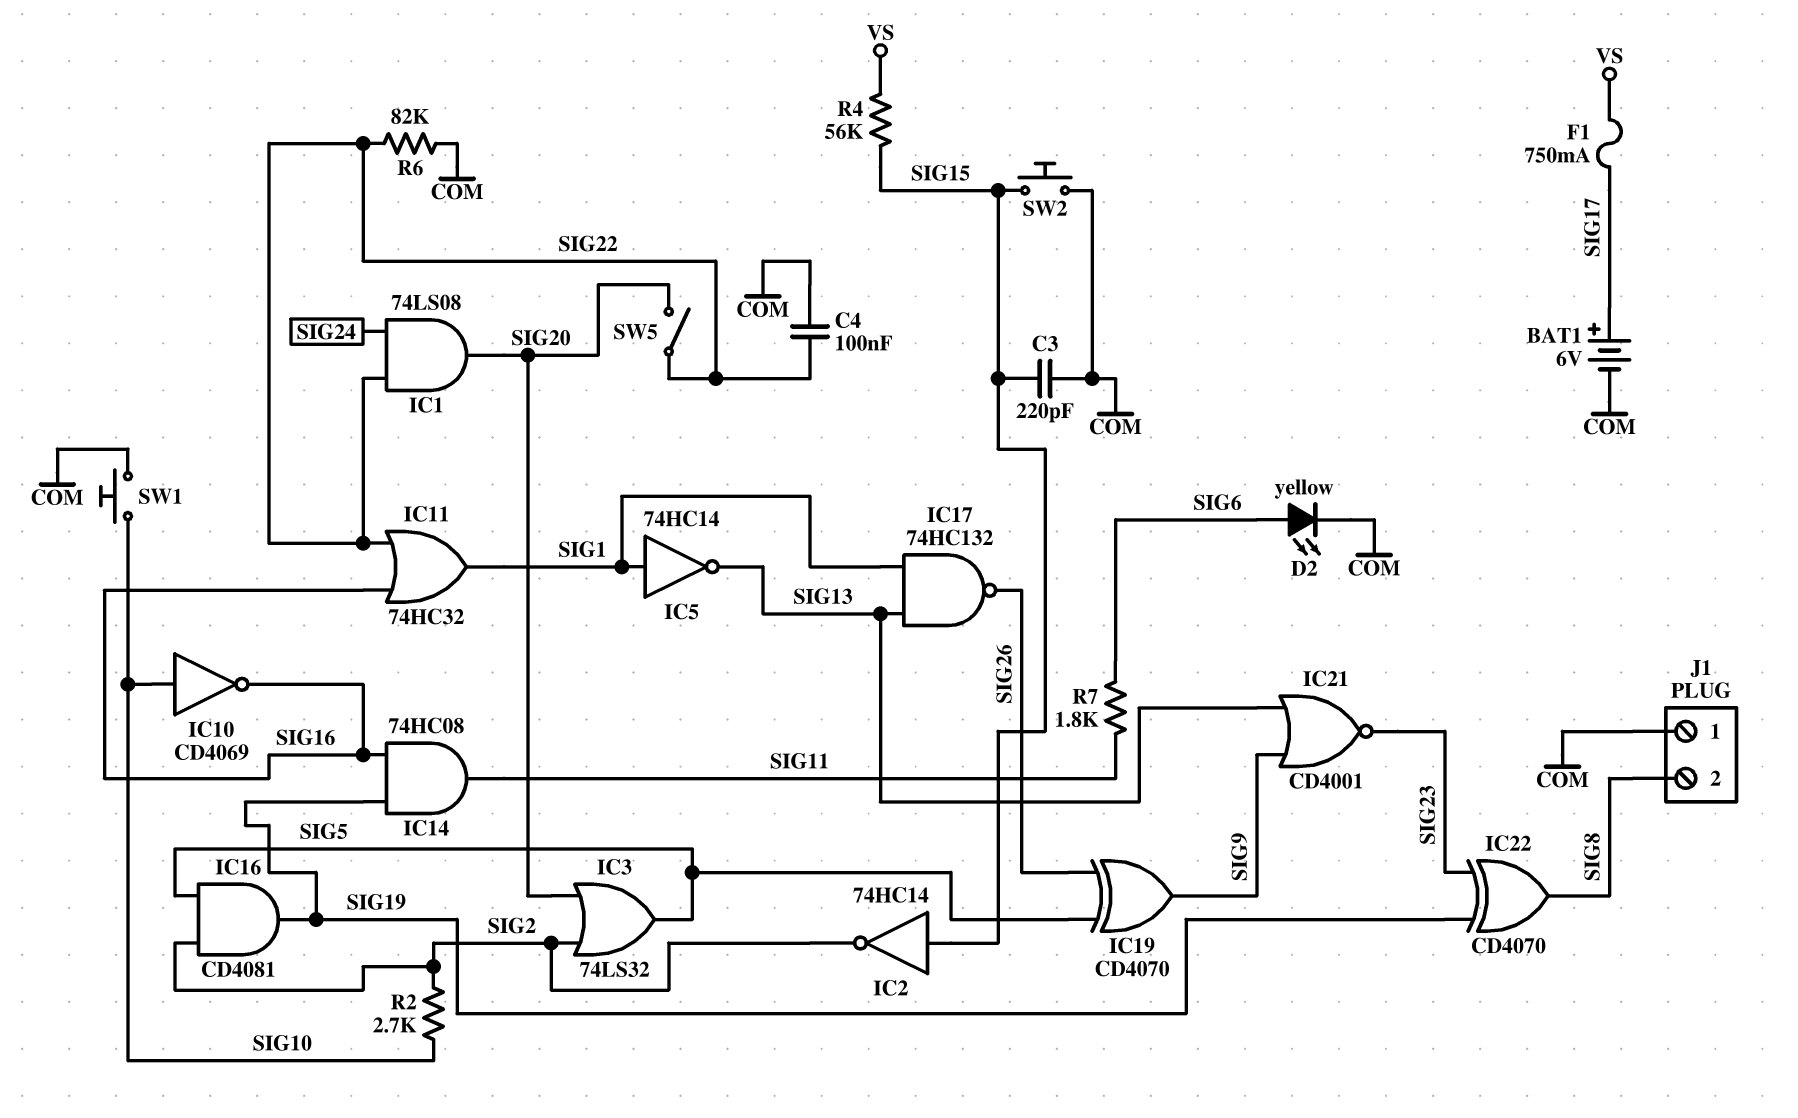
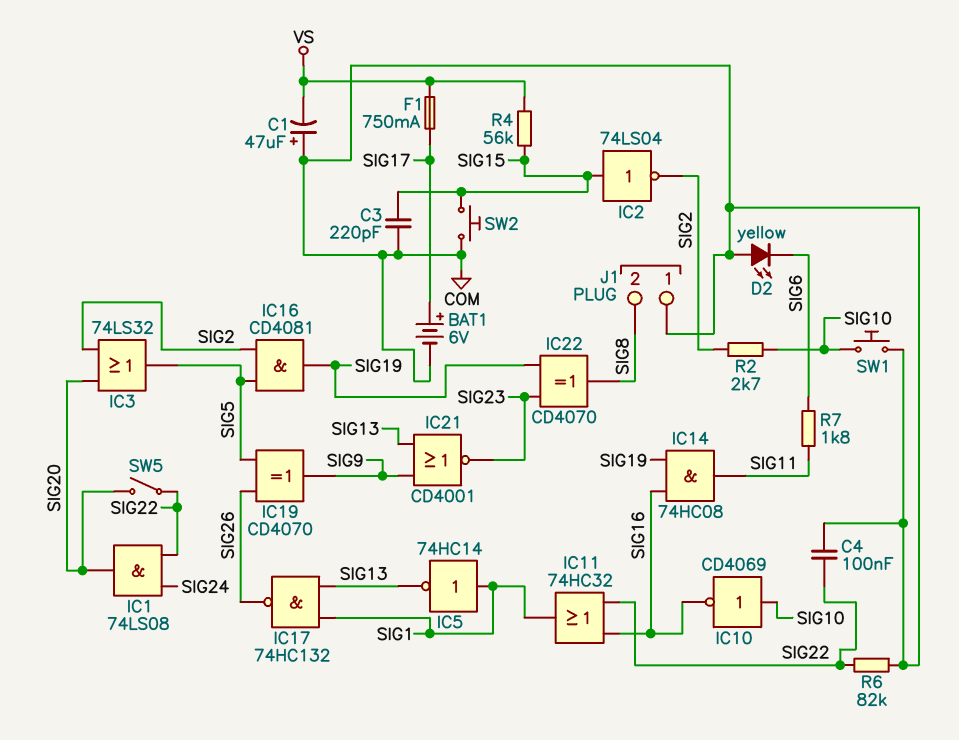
C1: none -> 47uF (plus COM, minus VS)
D2: LED yellow (A SIG6, K COM) -> LED yellow (A COM, K SIG6)
IC2: NOT 74HC14 (in SIG15, out SIG2) -> NOT 74LS04 (in SIG15, out SIG2)

